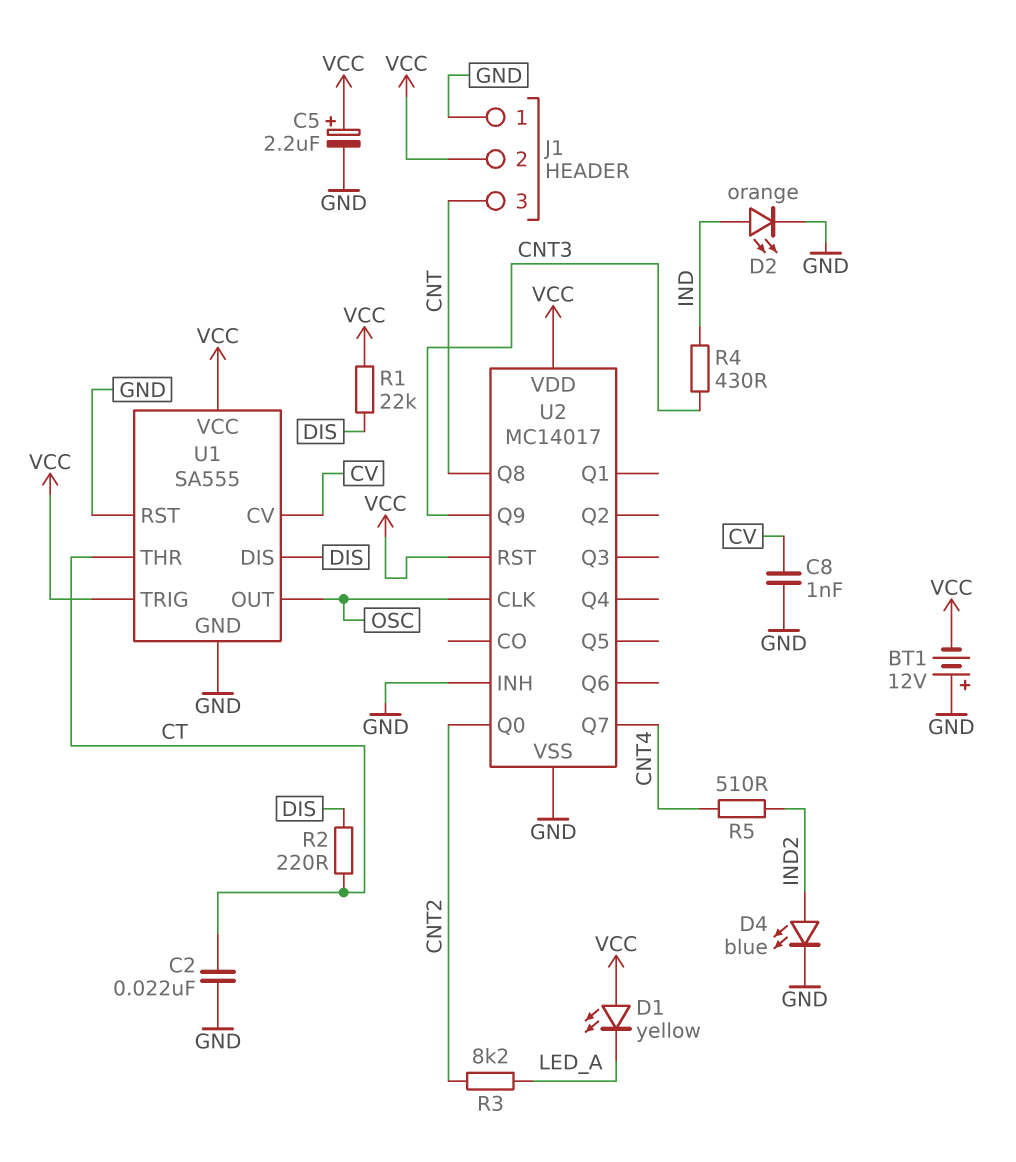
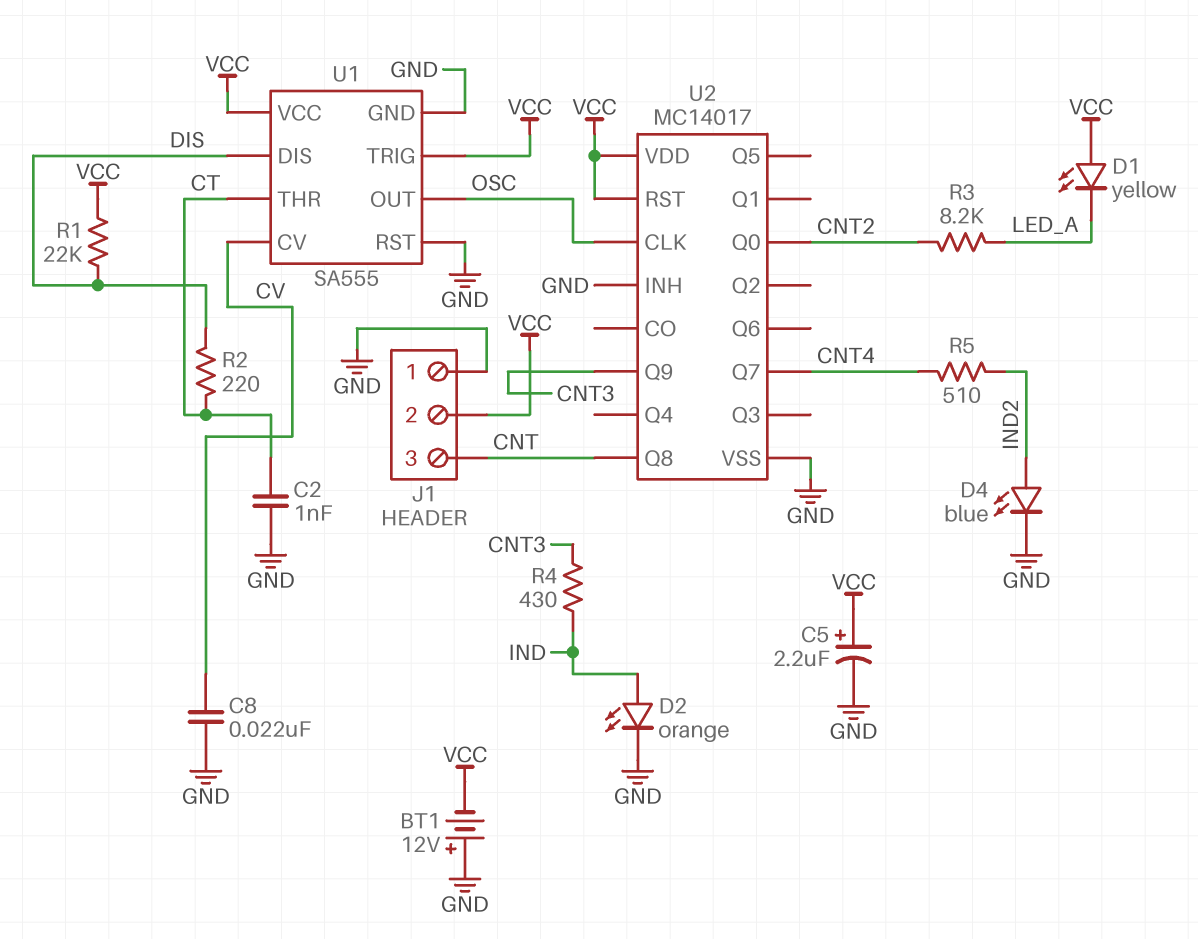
C2: 22nF (CT, GND) -> 1nF (CT, GND)
C8: 1nF (CV, GND) -> 22nF (CV, GND)

